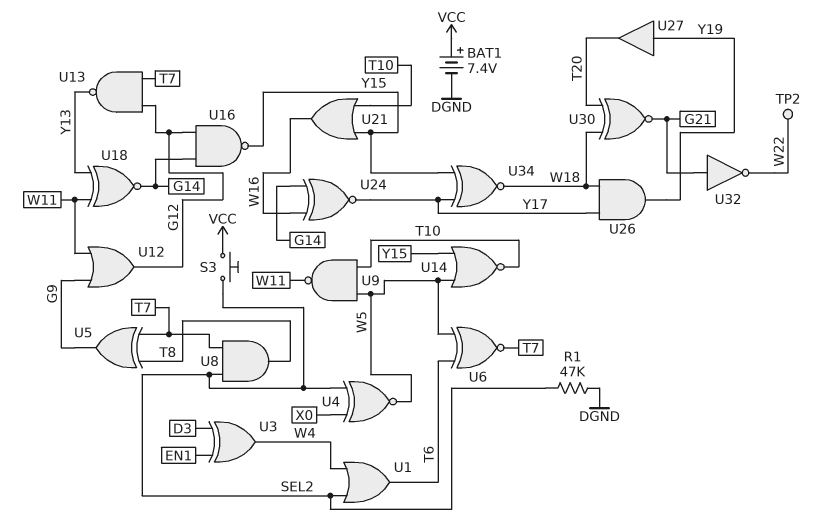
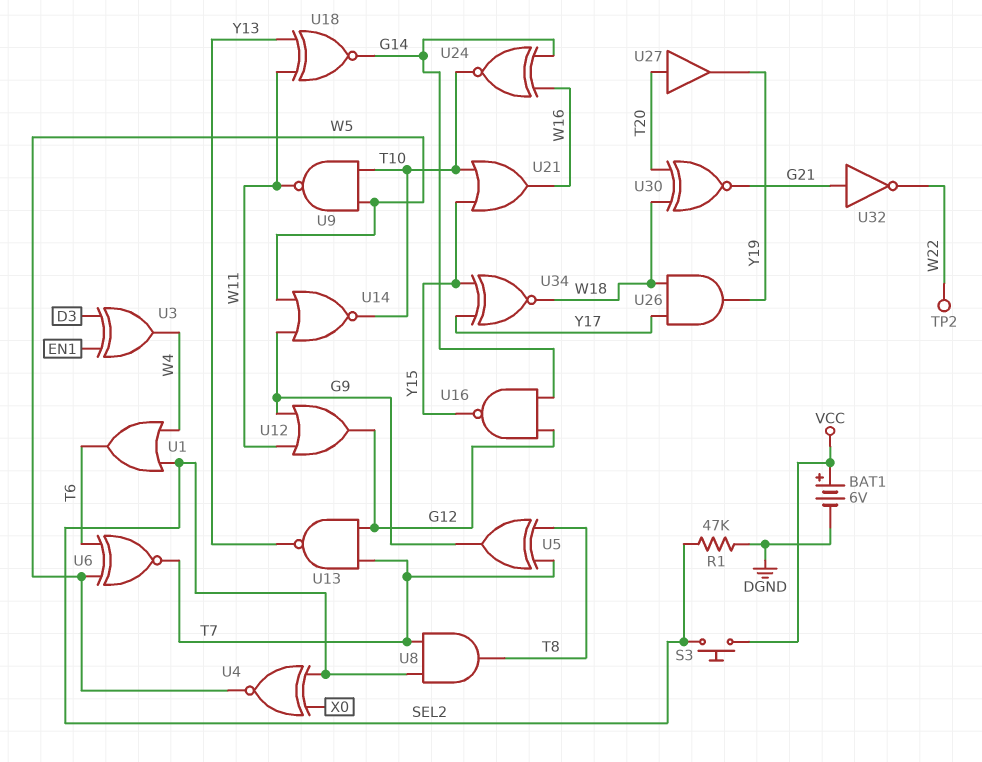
BAT1: 7.4V (plus VCC, minus DGND) -> 6V (plus VCC, minus DGND)
U14: NOR (in W5, in Y15, out T10) -> NOR (in G9, in W5, out T10)
U24: XNOR (in G14, in W16, out Y17) -> XNOR (in G14, in W16, out T10)
U27: buffer (in Y19, out T20) -> buffer (in T20, out Y19)

